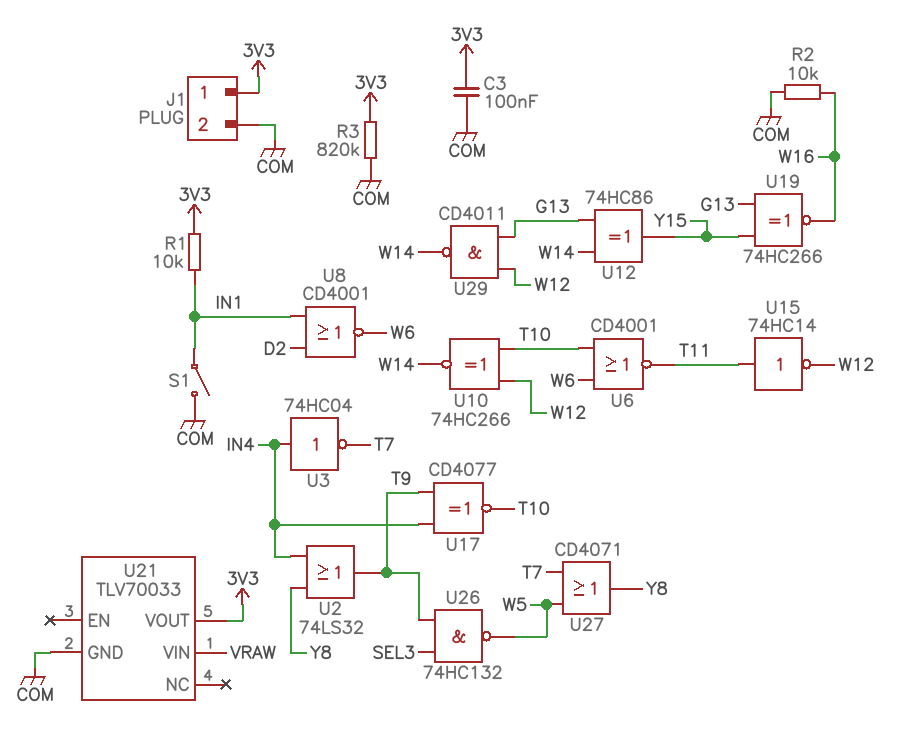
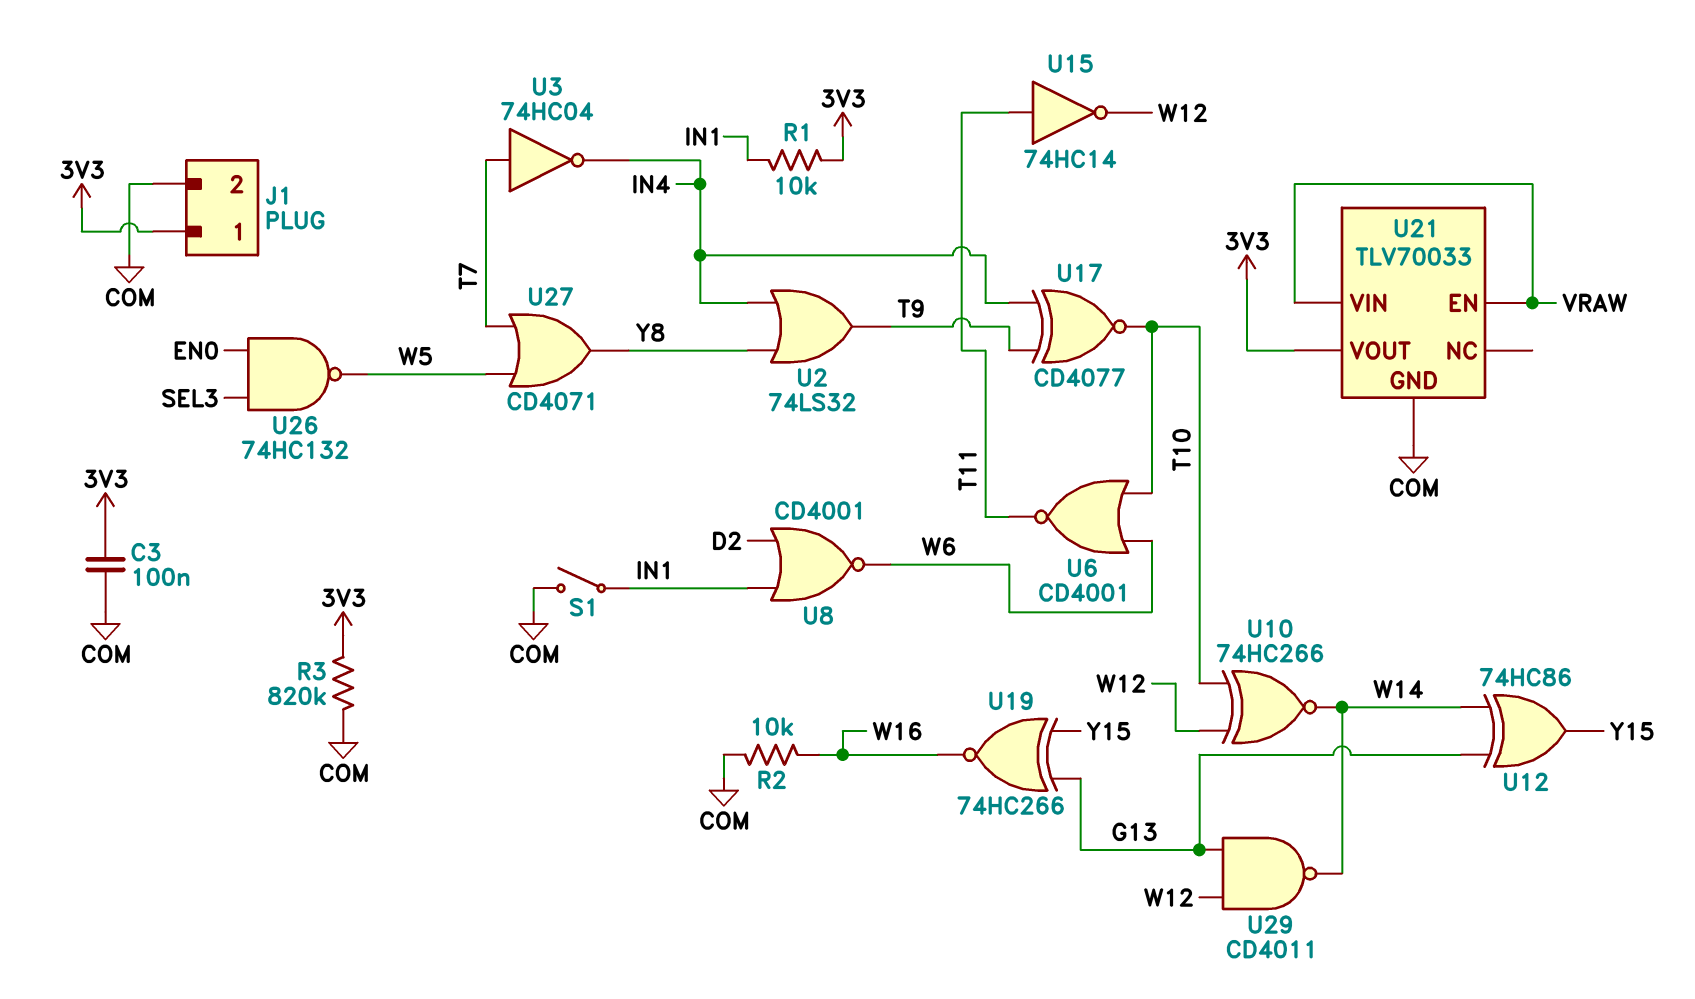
U3: NOT 74HC04 (in IN4, out T7) -> NOT 74HC04 (in T7, out IN4)
U21 pin EN: none -> VRAW
U26: NAND 74HC132 (in SEL3, in T9, out W5) -> NAND 74HC132 (in EN0, in SEL3, out W5)

